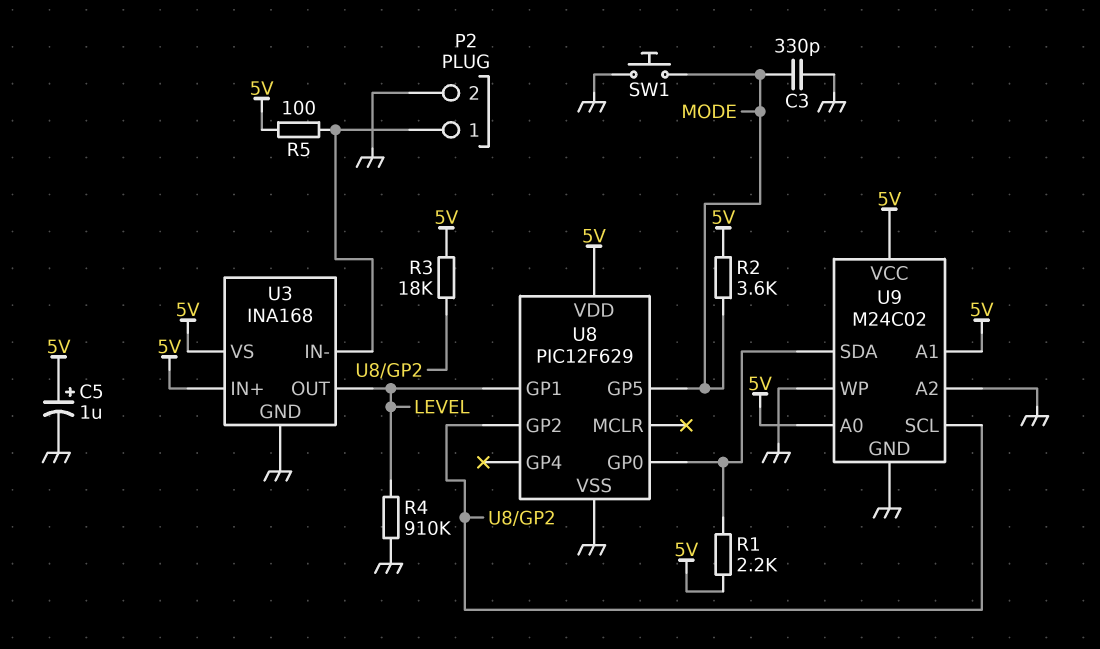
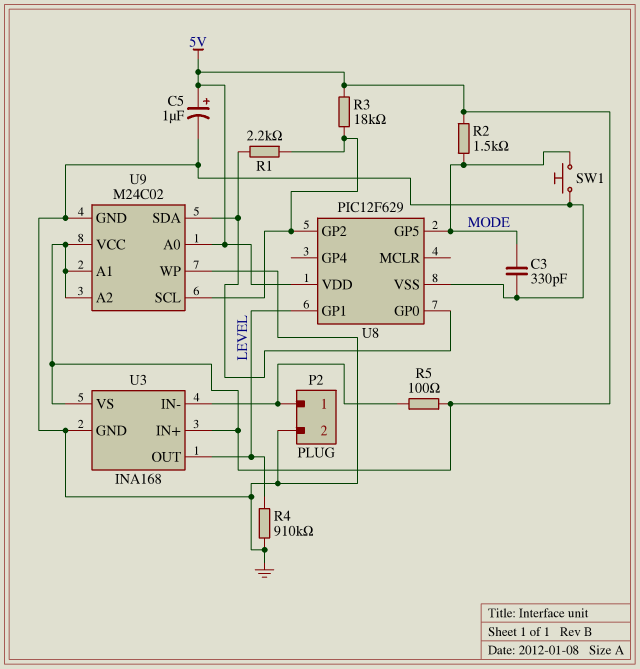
R1: 2.2k (5V, U8/GP0) -> 2.2k (U8/GP0, U8/GP2)
R2: 3.6k (5V, MODE) -> 1.5k (5V, MODE)
U9 pin A2: GND -> 5V

